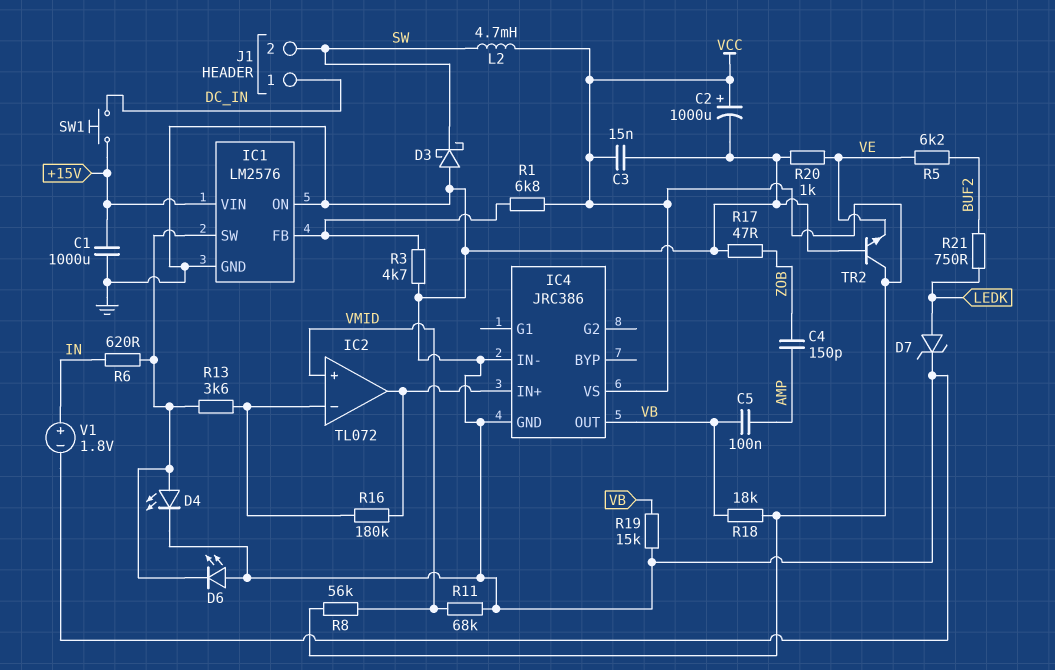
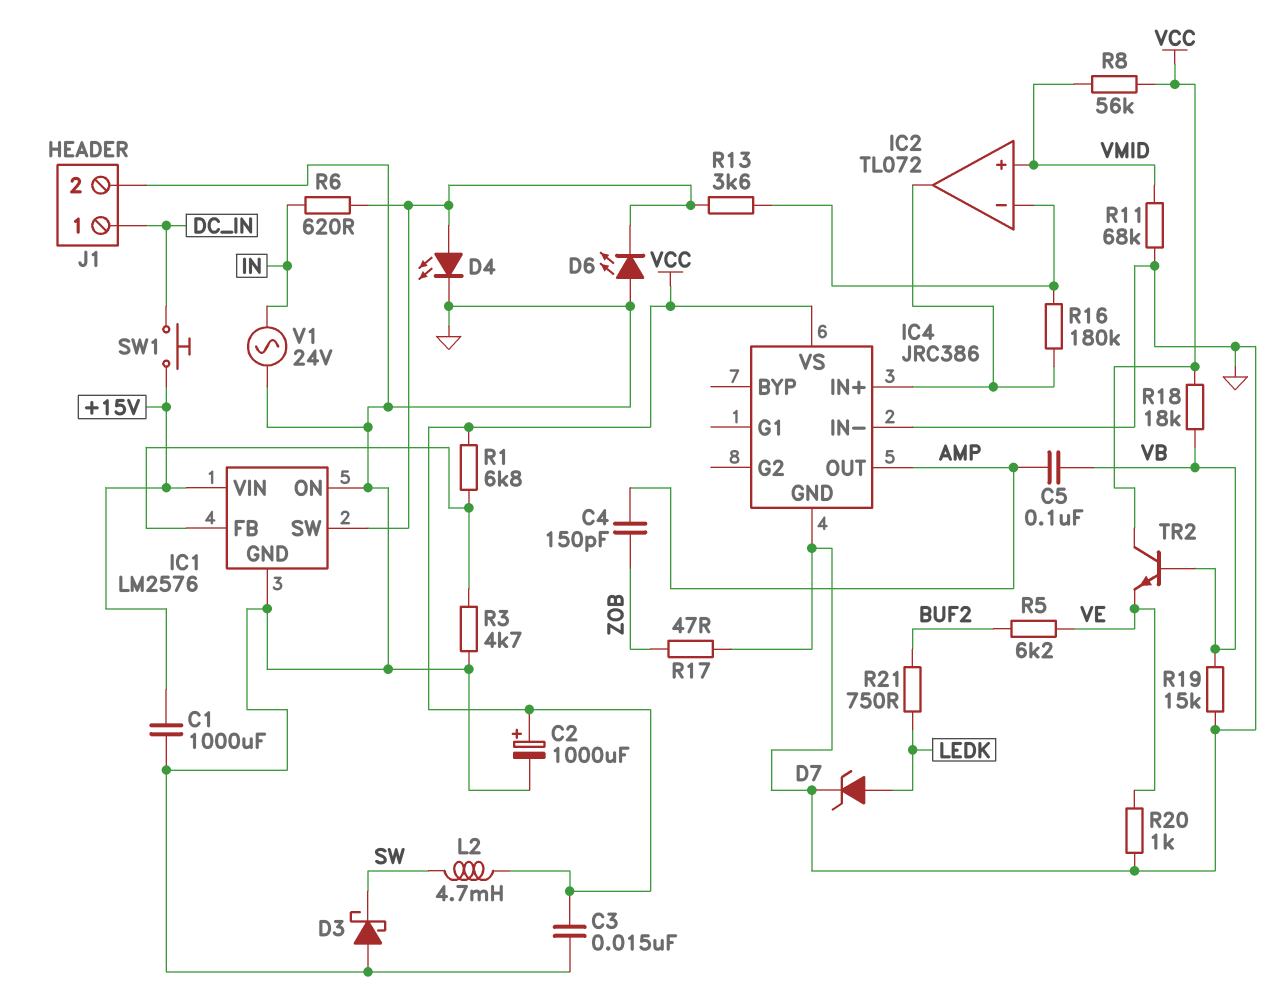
IC4 pin OUT: VB -> AMP
J1 pin 2: SW -> GND
TR2: NPN (B GND, C VCC, E VE) -> NPN (B VB, C VCC, E VE)
V1: 1.8V (plus IN, minus GND) -> AC 24V (GND, IN)

